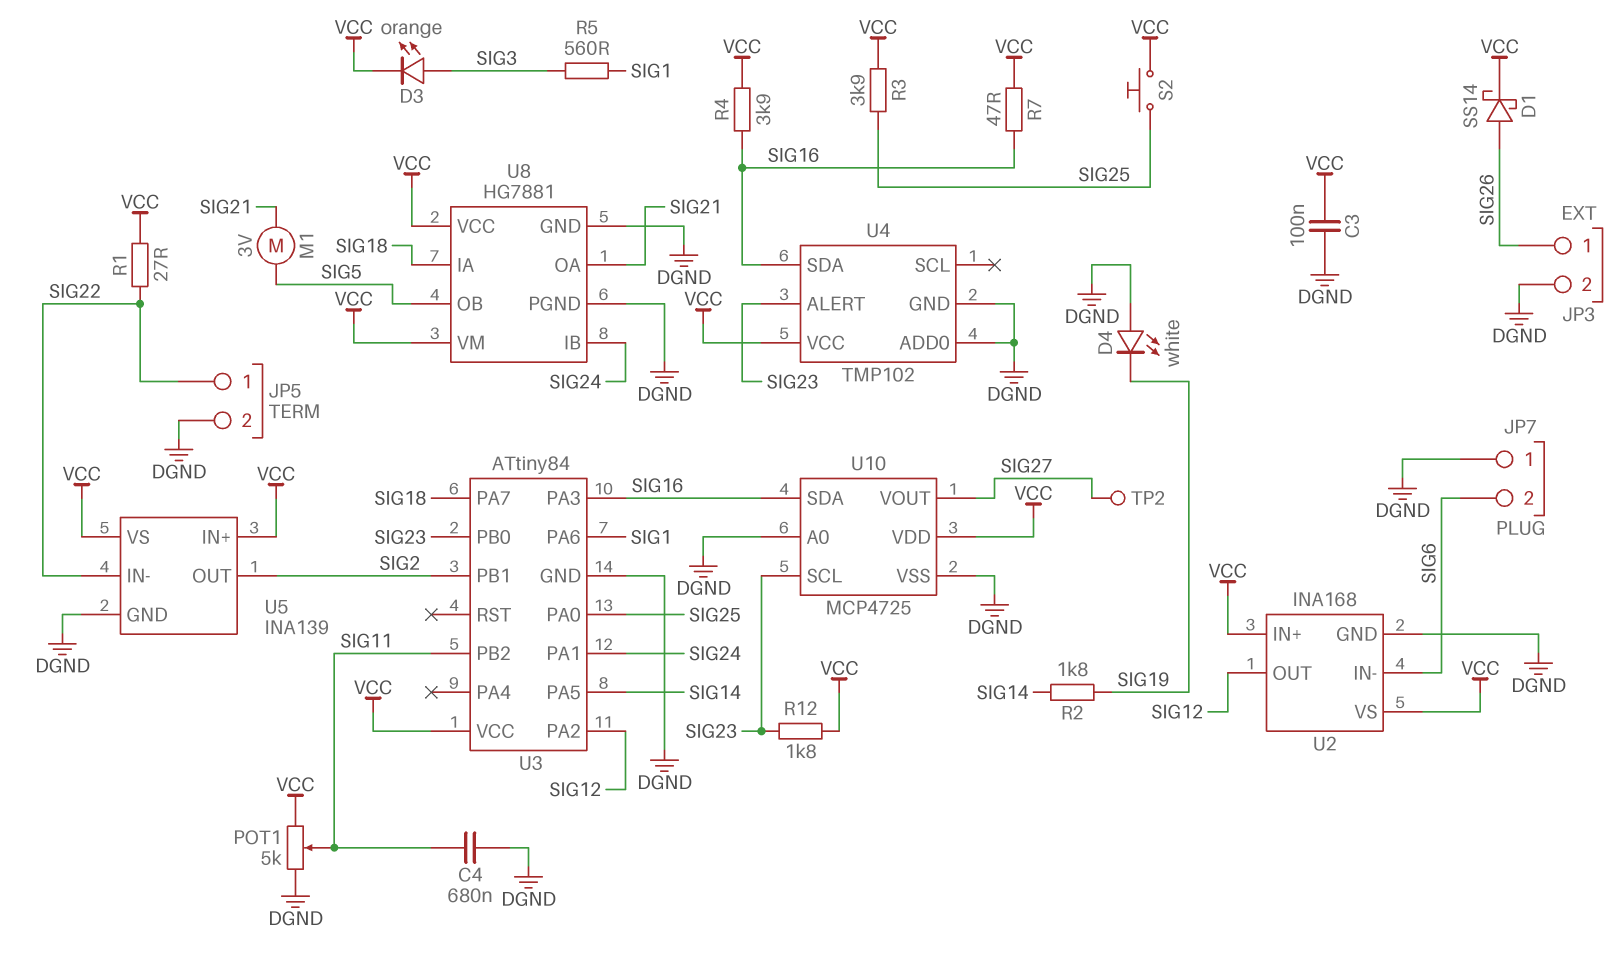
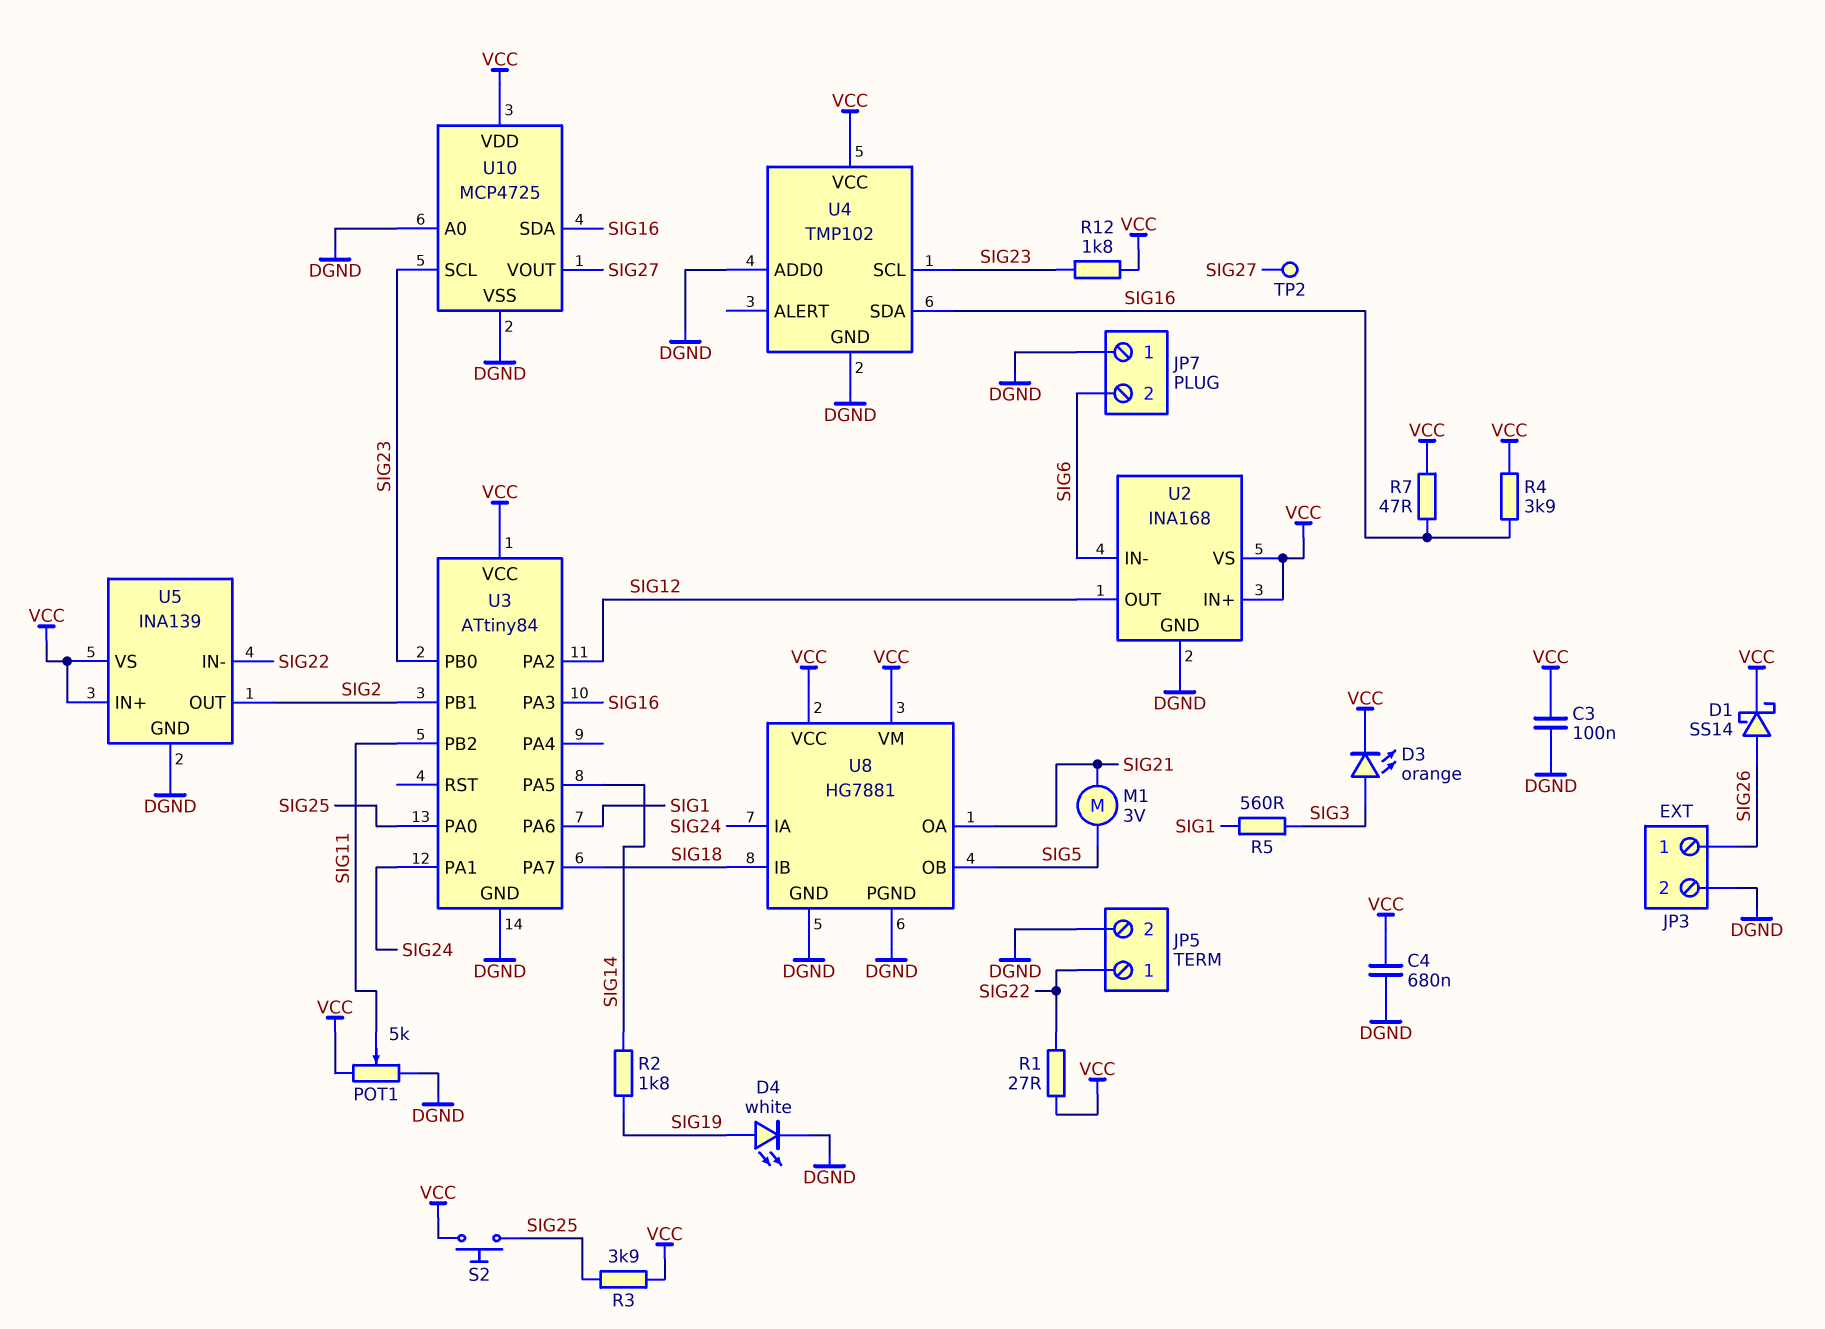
C4: 680nF (DGND, SIG11) -> 680nF (DGND, VCC)
D4: LED white (A DGND, K SIG19) -> LED white (A SIG19, K DGND)
U4 pin ALERT: SIG23 -> none
U4 pin SCL: none -> SIG23
U8 pin IA: SIG18 -> SIG24
U8 pin IB: SIG24 -> SIG18

